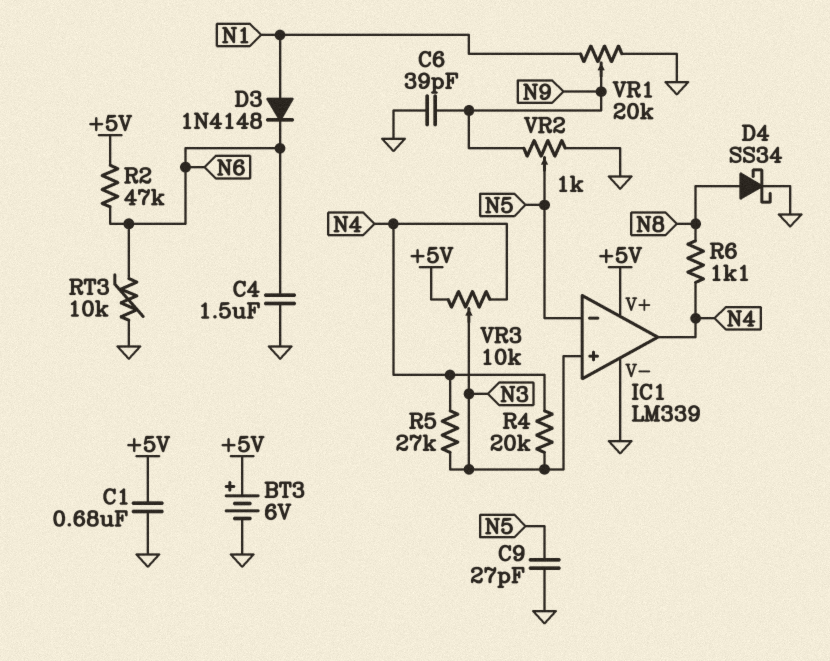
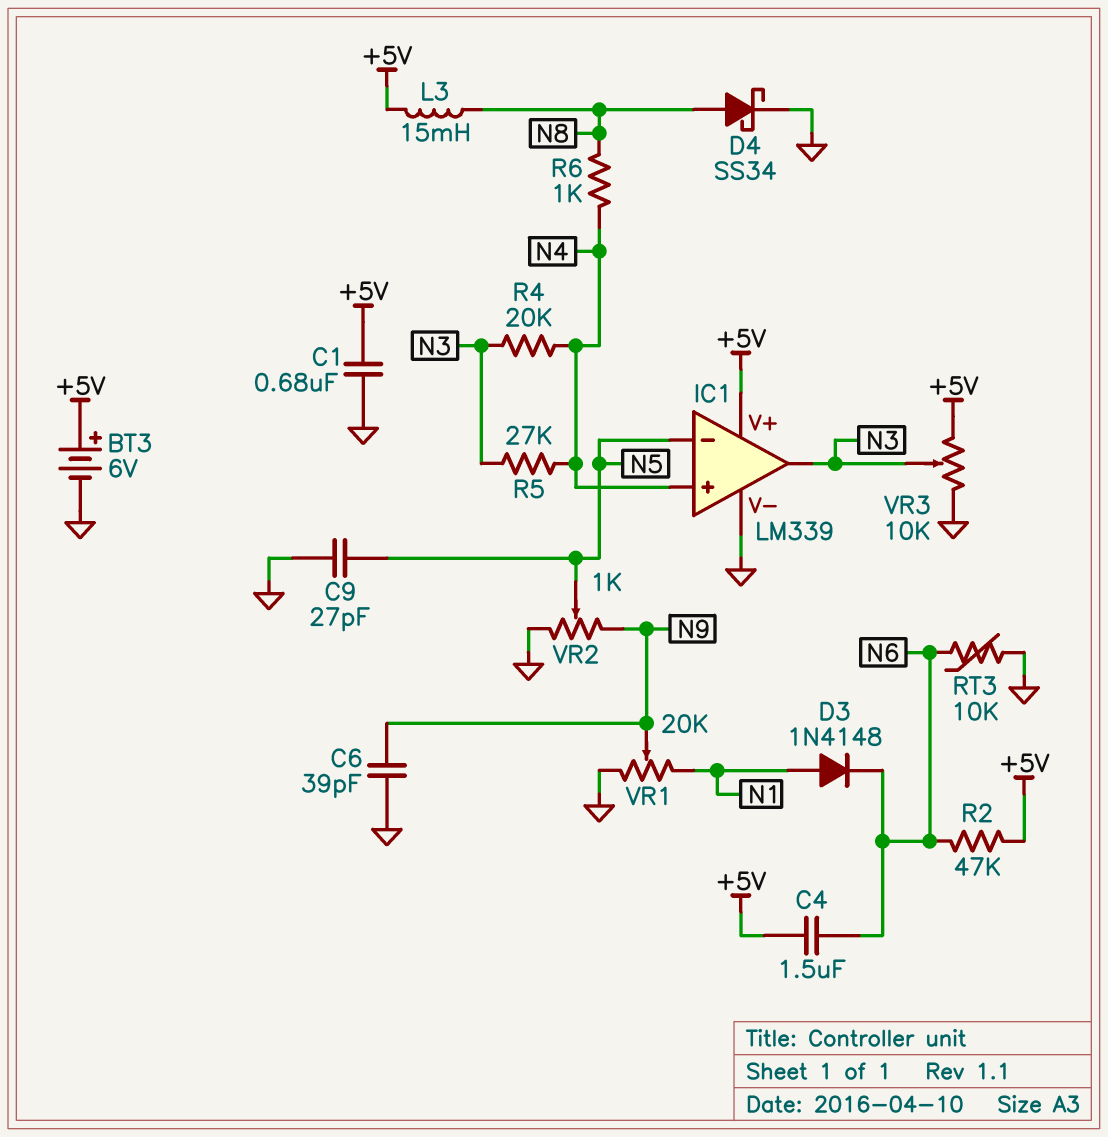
C4: 1.5uF (GND, N6) -> 1.5uF (+5V, N6)
IC1 pin in+: N3 -> N4
IC1 pin out: N4 -> N3
L3: none -> 15mH (+5V, N8)
R6: 1.1k (N4, N8) -> 1k (N4, N8)
VR3: 10k (+5V, N4, wiper N3) -> 10k (+5V, GND, wiper N3)

